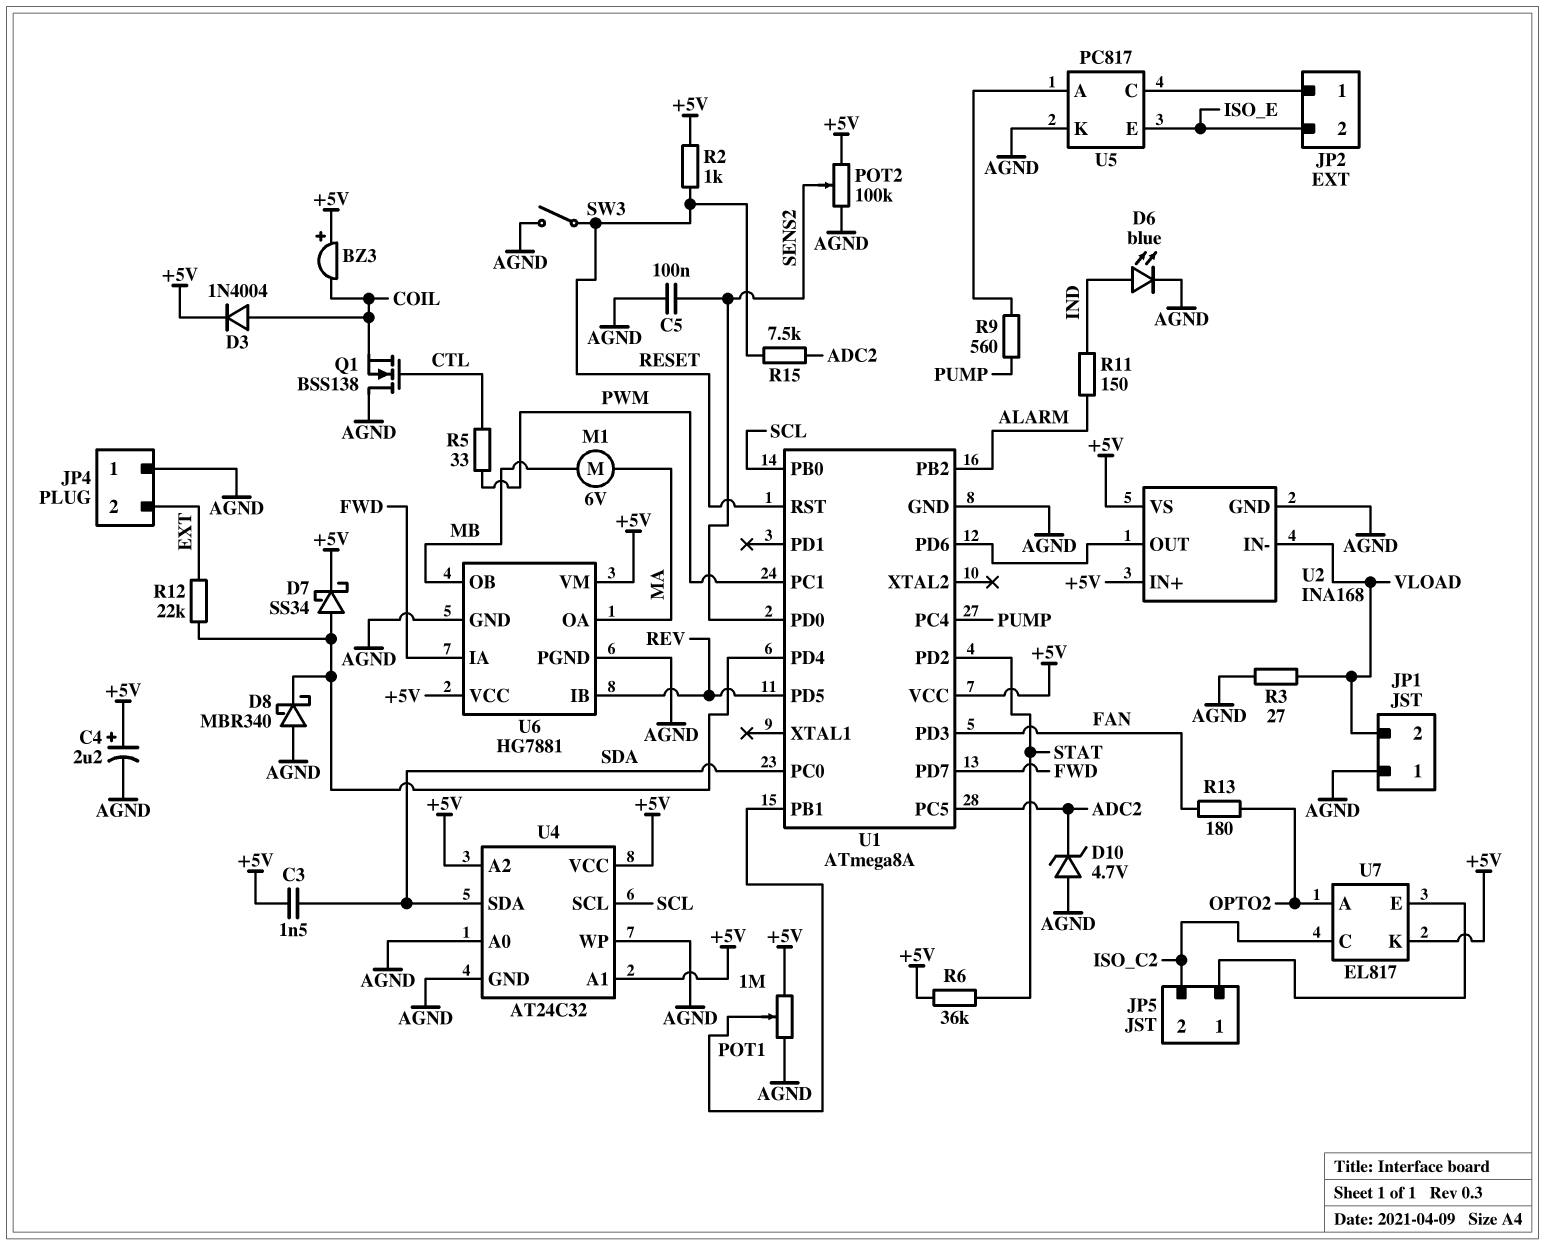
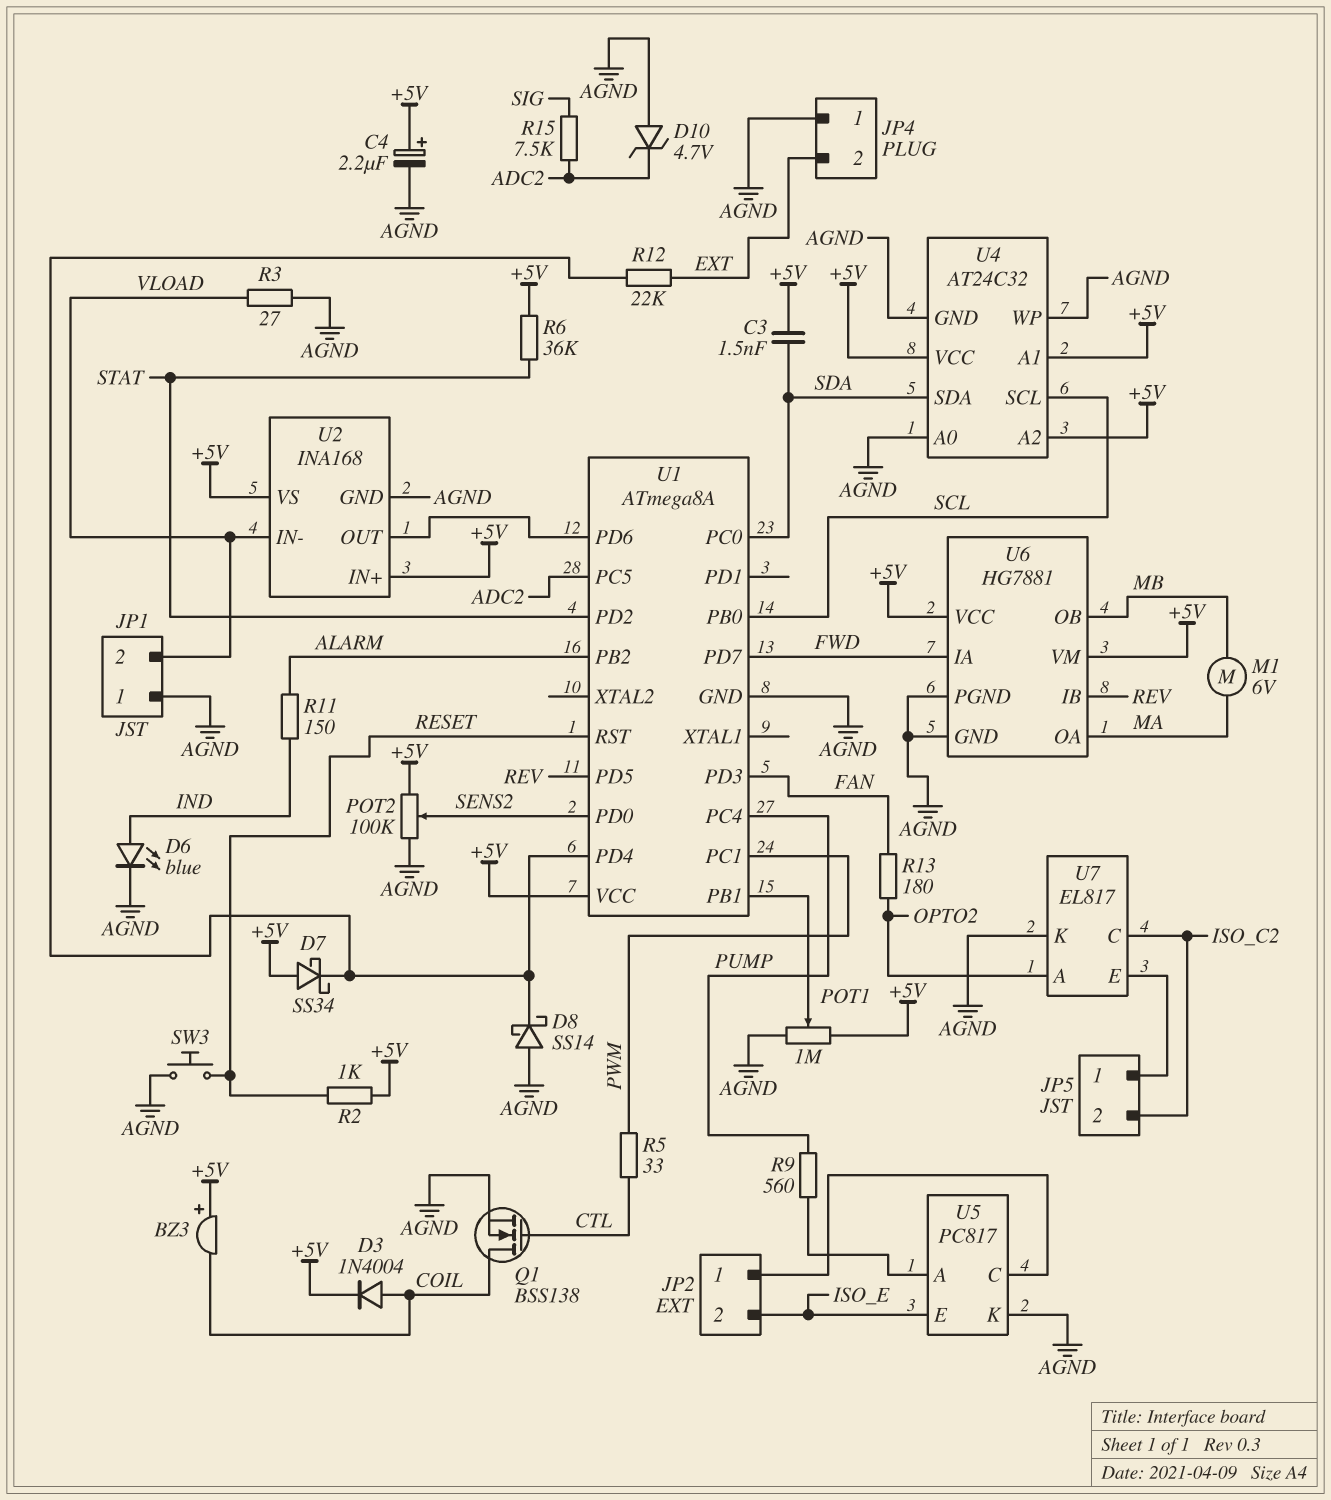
C5: 100nF (AGND, SENS2) -> none
D7: schottky SS34 (A U1/PD4, K +5V) -> schottky SS34 (A +5V, K U1/PD4)
D8: schottky MBR340 (A AGND, K U1/PD4) -> schottky SS14 (A AGND, K U1/PD4)
Q1: NMOS BSS138 (G CTL, D AGND, S COIL) -> NMOS BSS138 (G CTL, D COIL, S AGND)
R15: 7.5k (ADC2, RESET) -> 7.5k (ADC2, SIG)
SW3: switch (AGND, RESET) -> button (AGND, RESET)
U7 pin K: +5V -> AGND

